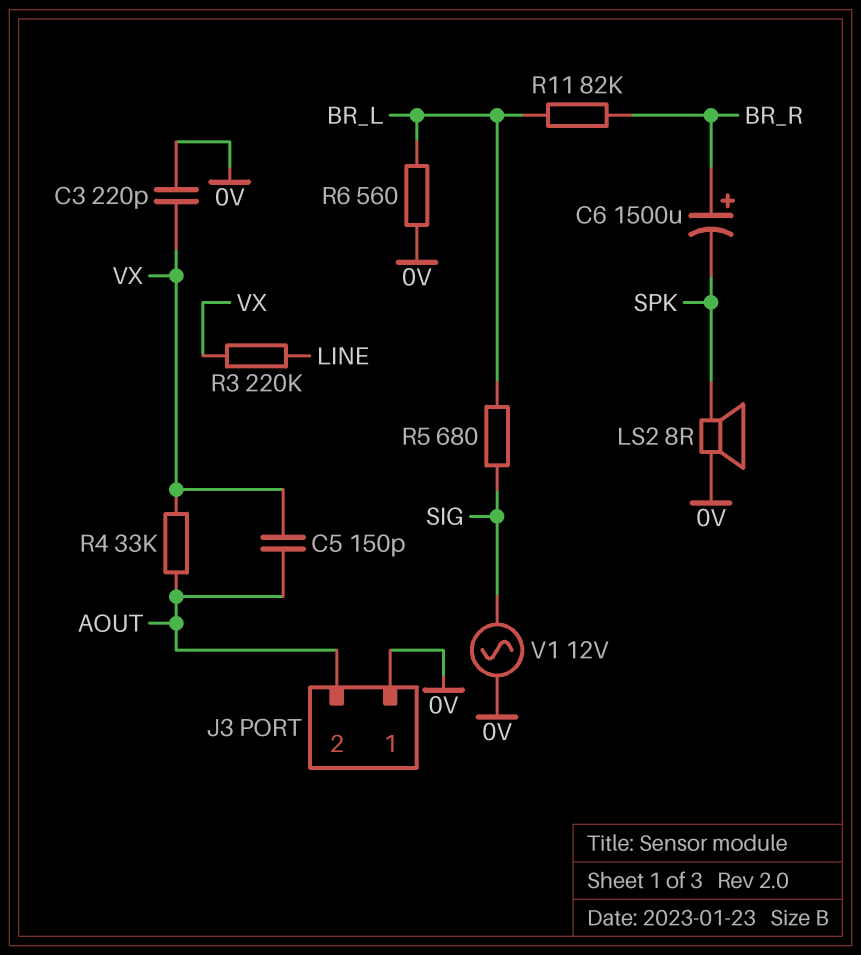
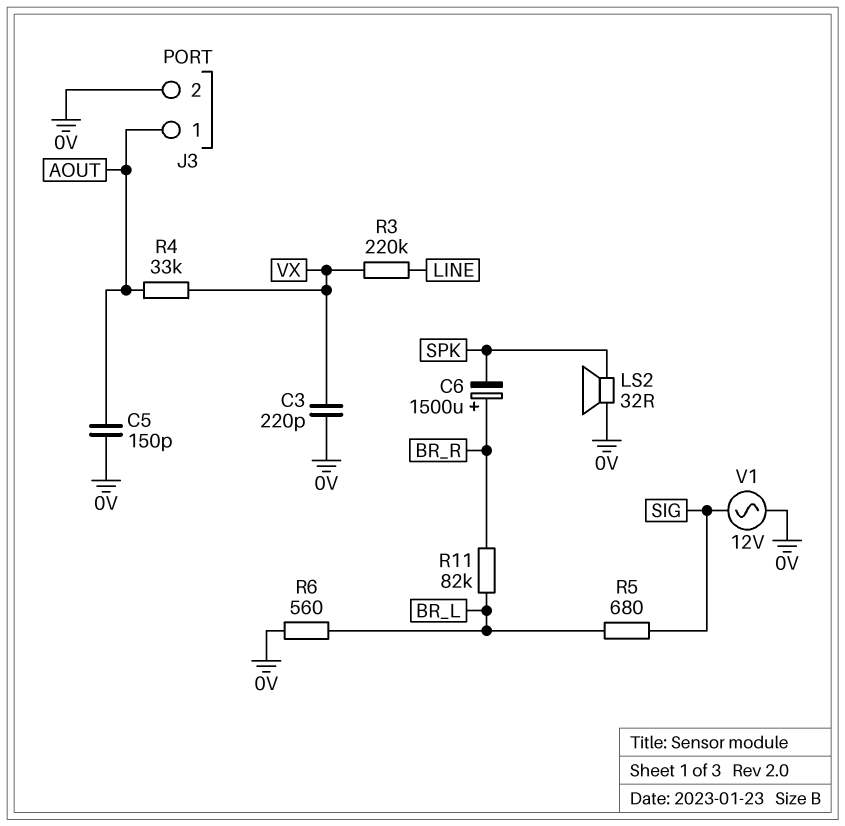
C5: 150pF (AOUT, VX) -> 150pF (0V, AOUT)
J3 pin 1: 0V -> AOUT
J3 pin 2: AOUT -> 0V
LS2: speaker 8R (0V, SPK) -> speaker 32R (0V, SPK)

